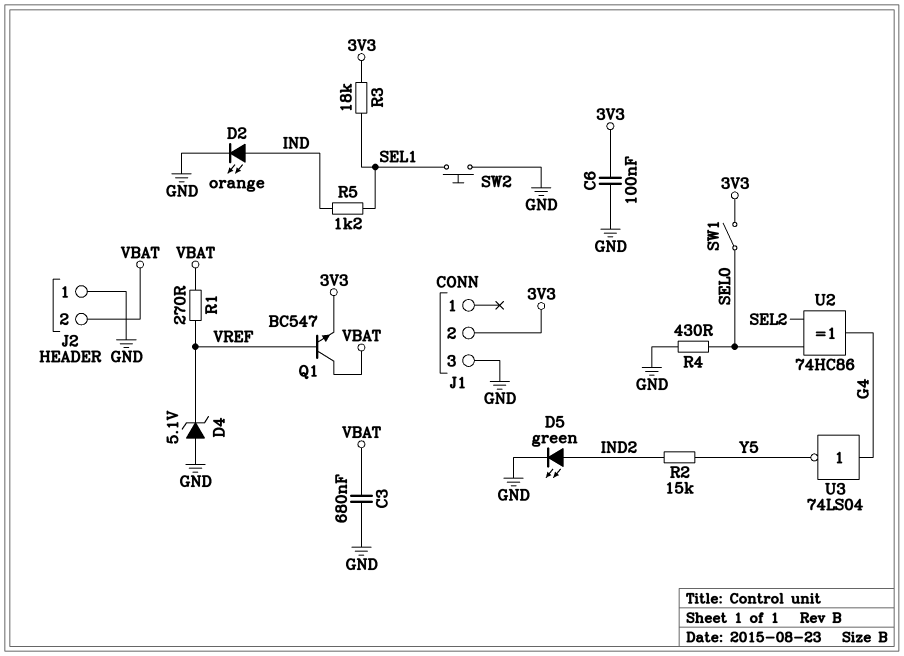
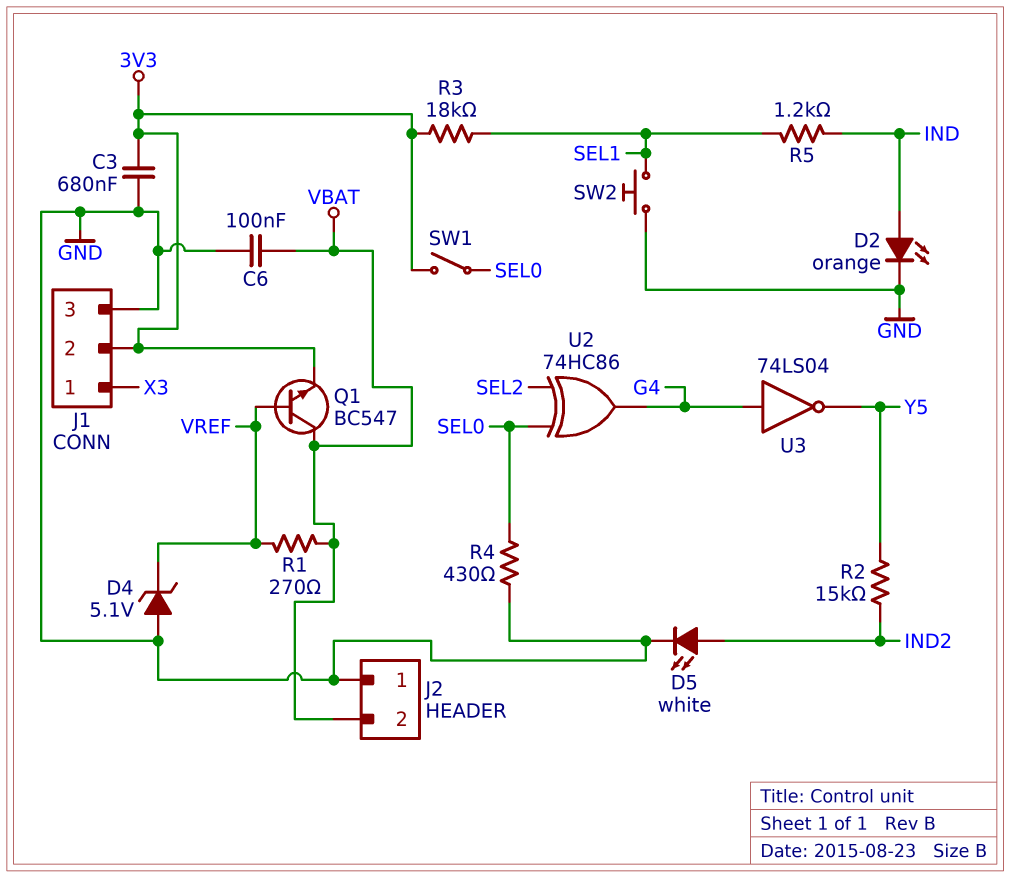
C3: 680nF (GND, VBAT) -> 680nF (3V3, GND)
C6: 100nF (3V3, GND) -> 100nF (GND, VBAT)
D5: LED green (A IND2, K GND) -> LED white (A IND2, K GND)
J1 pin 1: none -> X3

